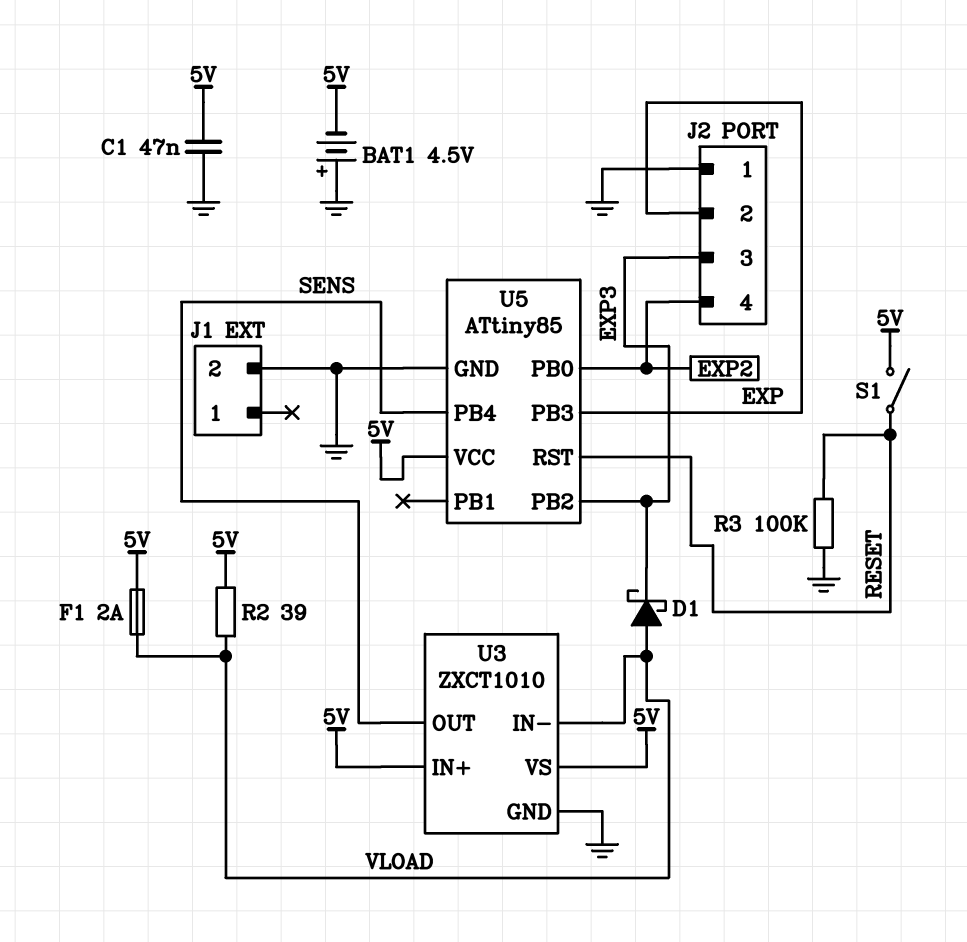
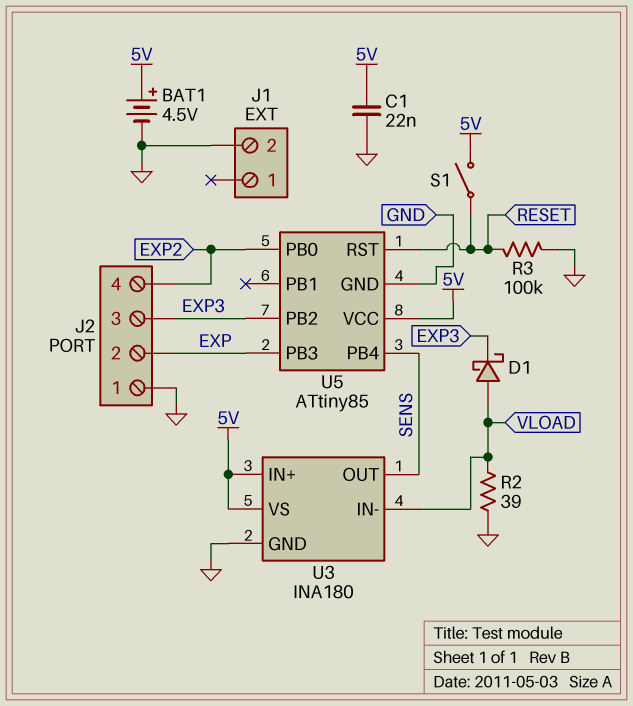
BAT1: 4.5V (plus GND, minus 5V) -> 4.5V (plus 5V, minus GND)
C1: 47nF (5V, GND) -> 22nF (5V, GND)
F1: 2A (5V, VLOAD) -> none
R2: 39 (5V, VLOAD) -> 39 (GND, VLOAD)
U3: ZXCT1010 -> INA180

